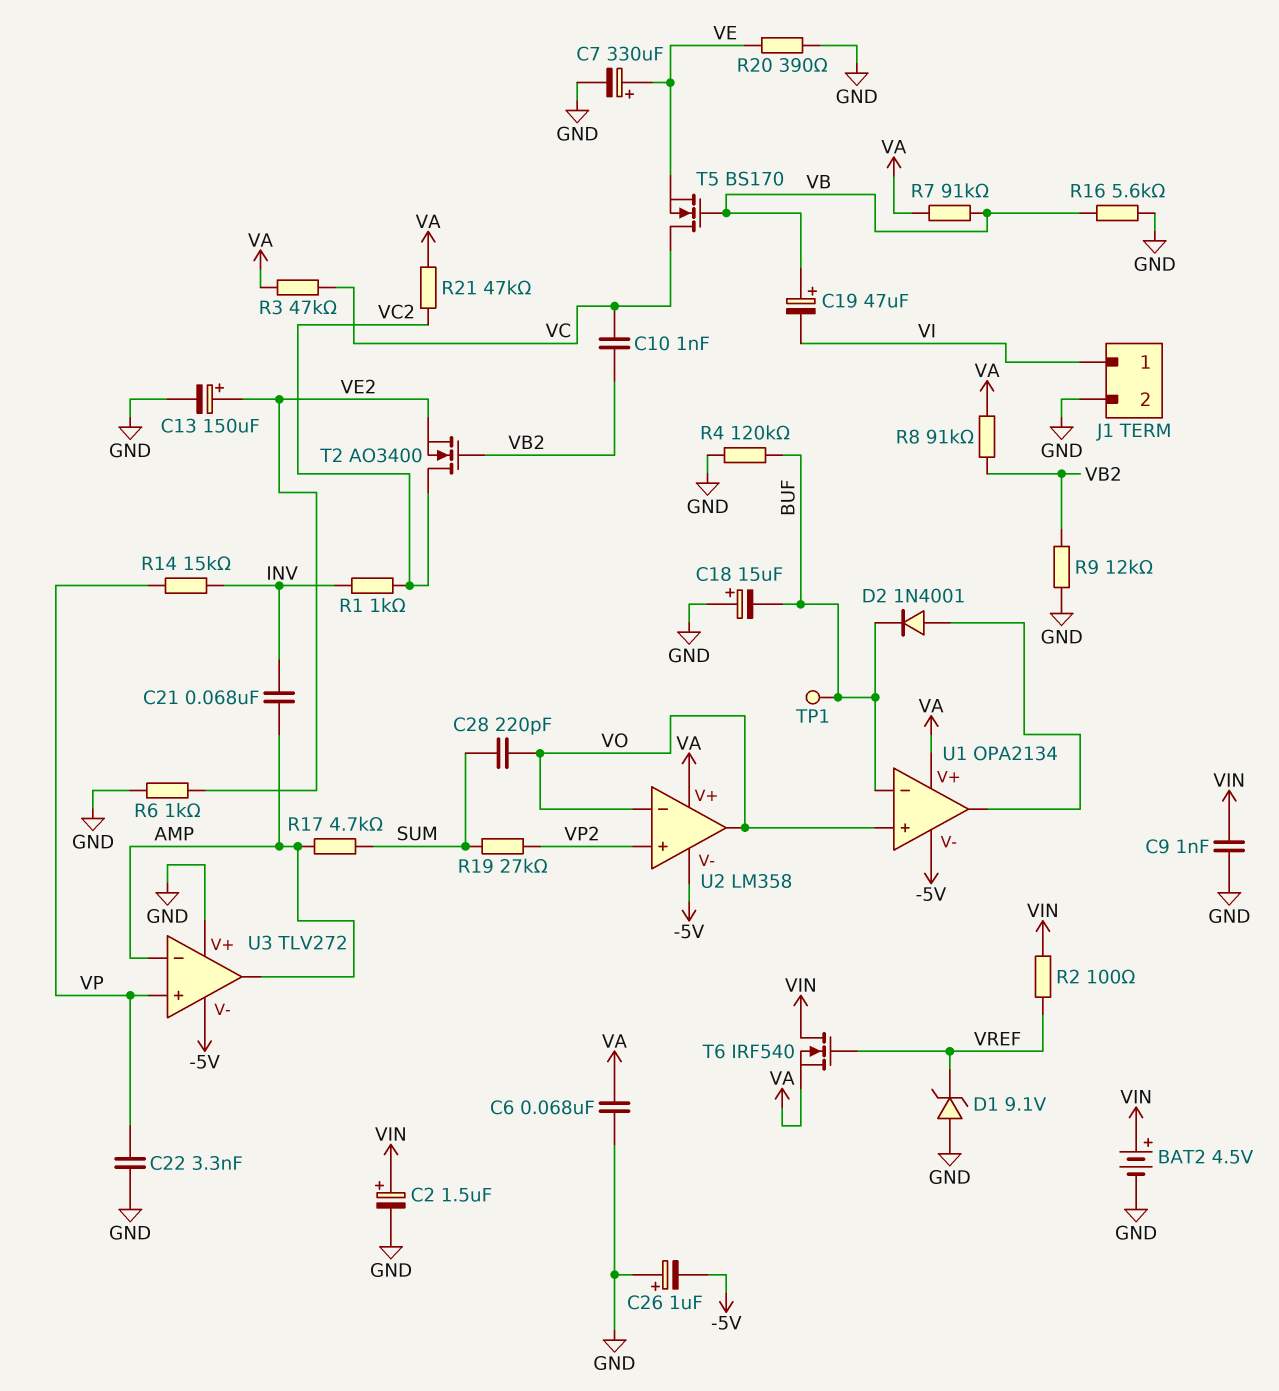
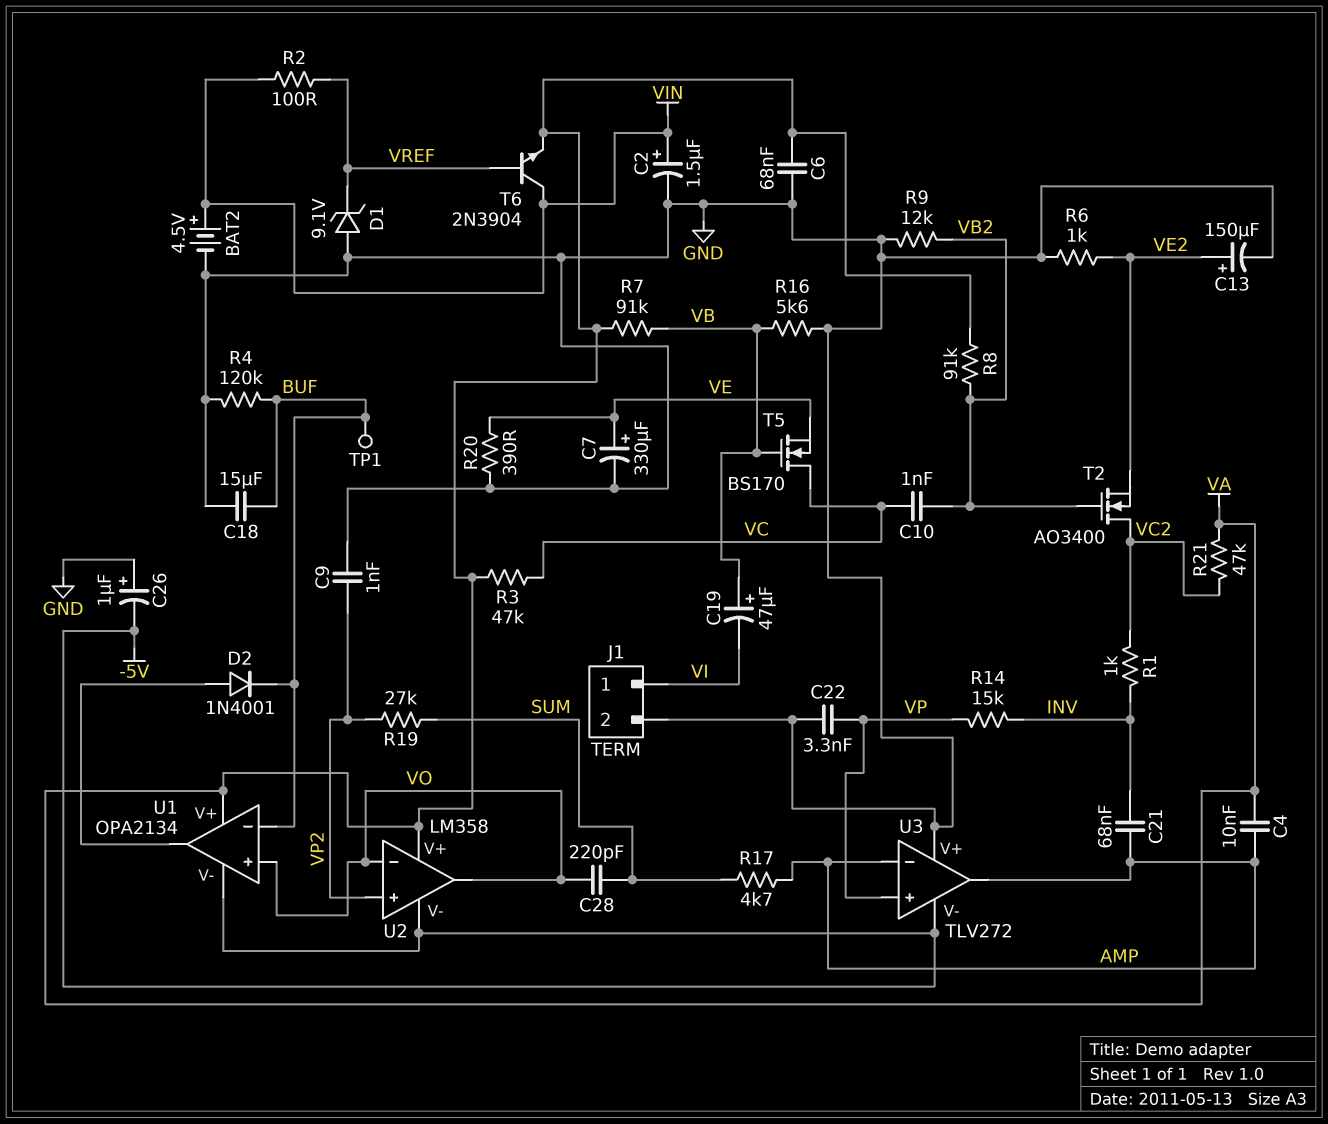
C4: none -> 10nF (AMP, VA)
C9: 1nF (GND, VIN) -> 1nF (GND, VP2)
C18: 15uF (plus GND, minus BUF) -> 15uF (BUF, GND)
T6: NMOS IRF540 (G VREF, D VIN, S VA) -> NPN 2N3904 (B VREF, C VIN, E VA)

